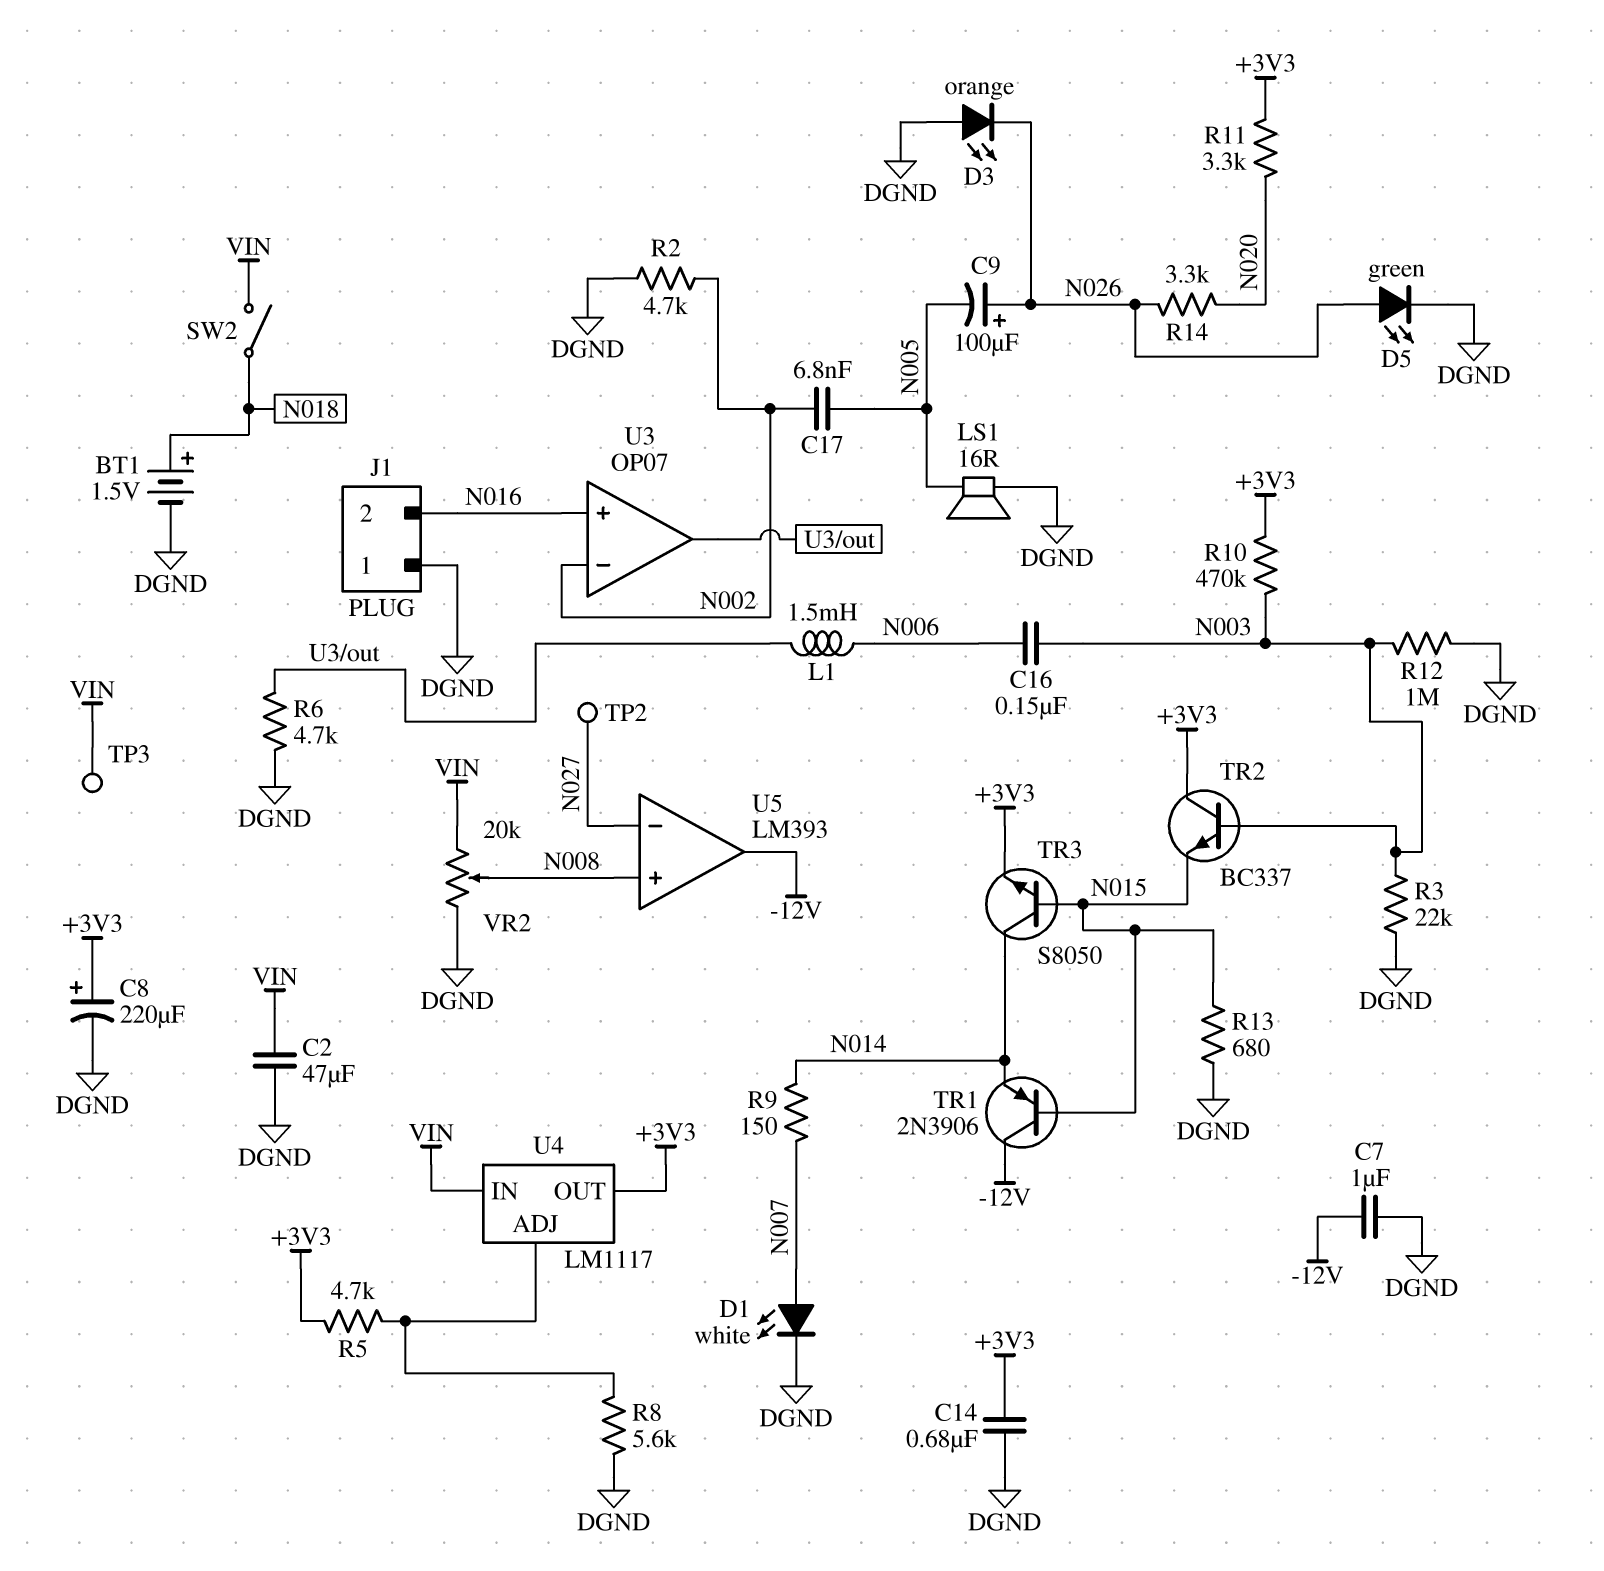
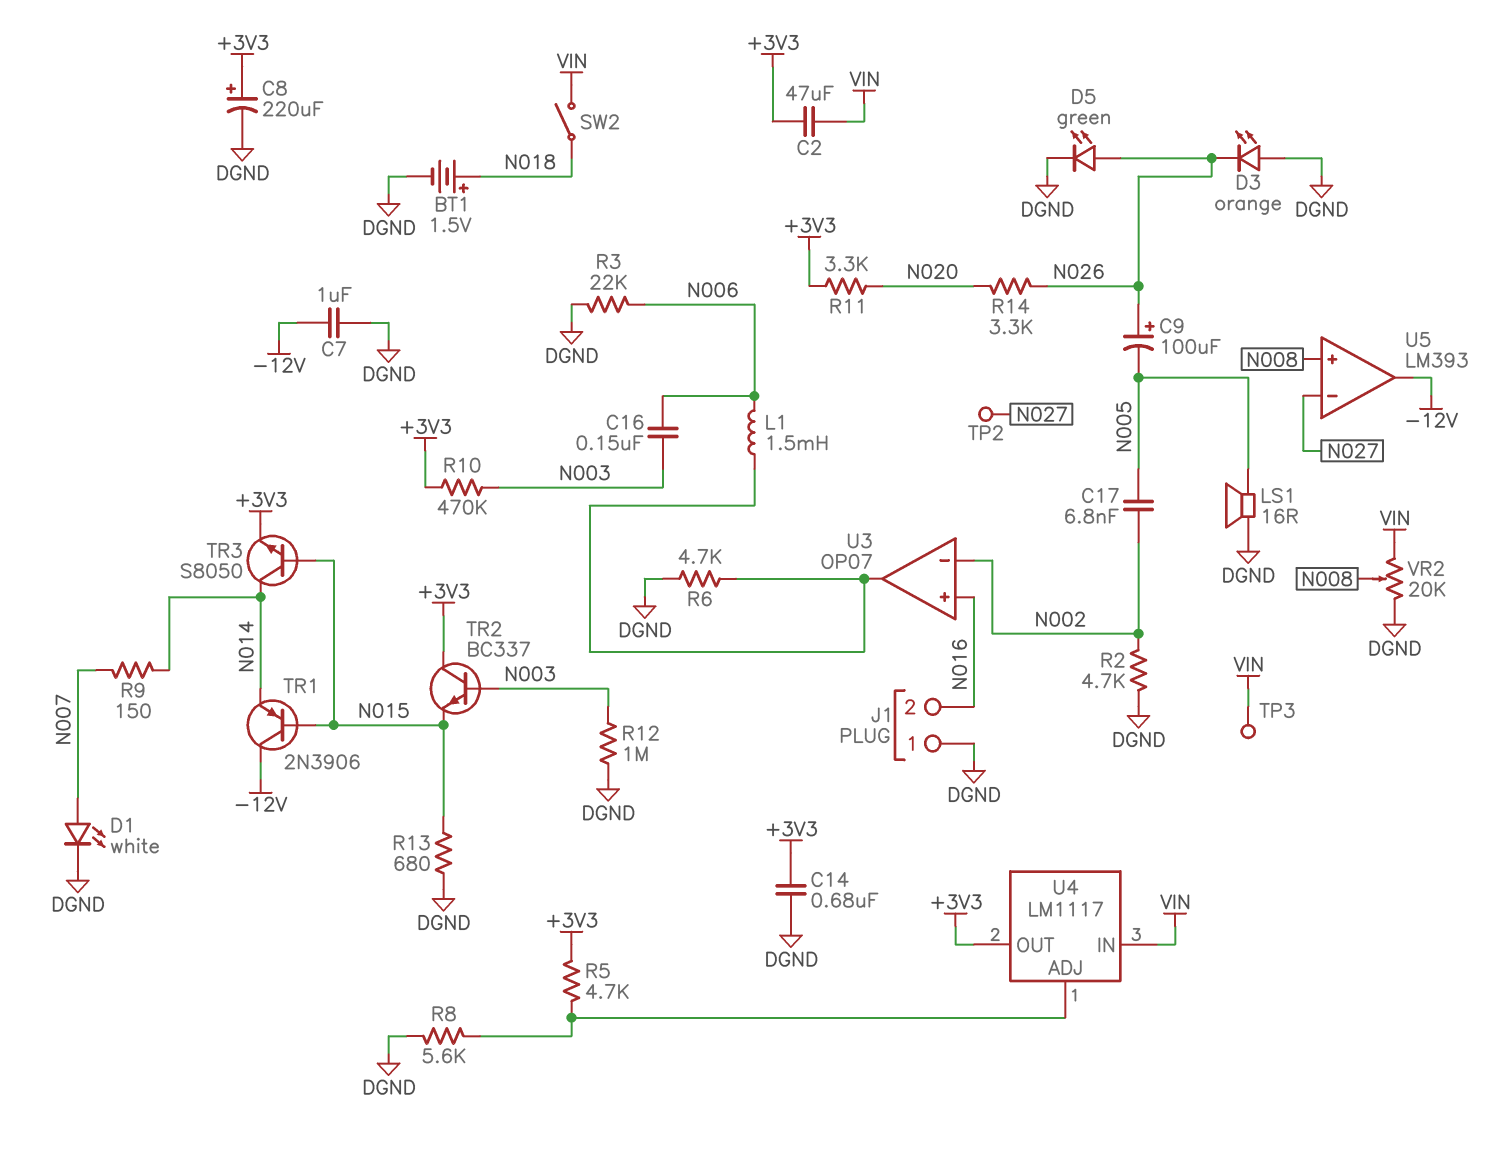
C2: 47uF (DGND, VIN) -> 47uF (+3V3, VIN)
R3: 22k (DGND, N003) -> 22k (DGND, N006)

